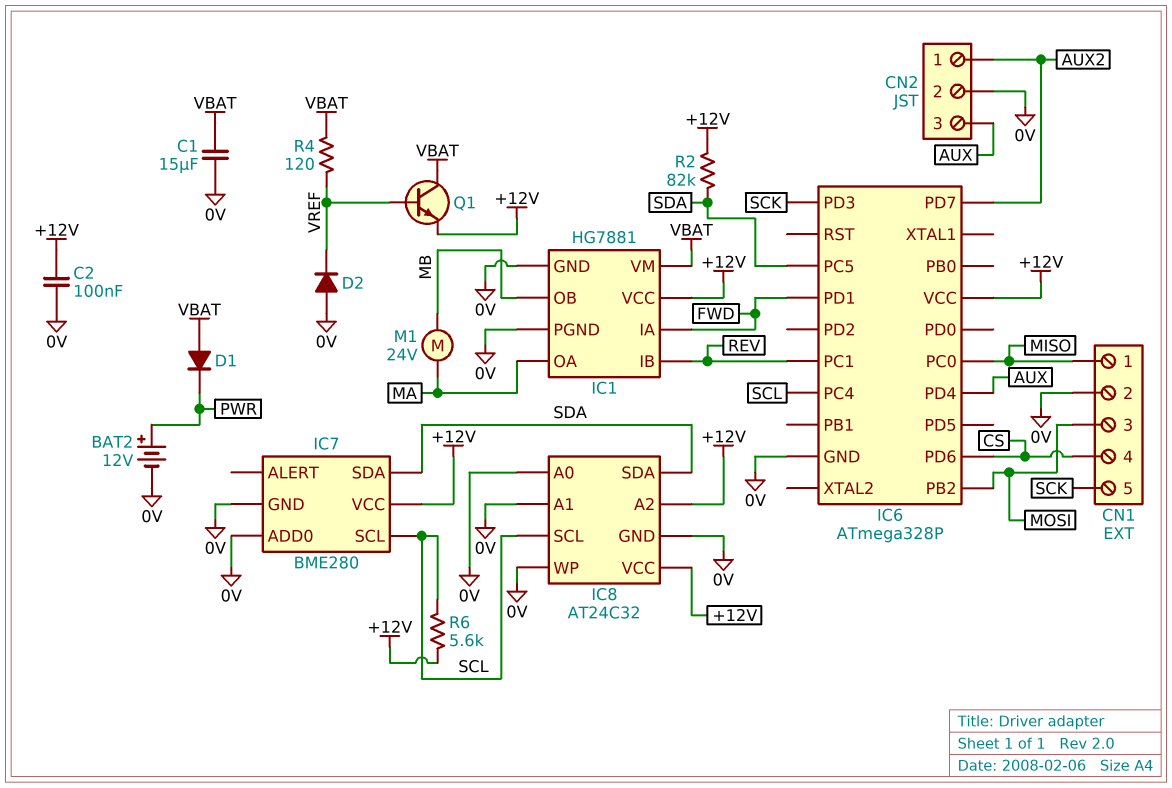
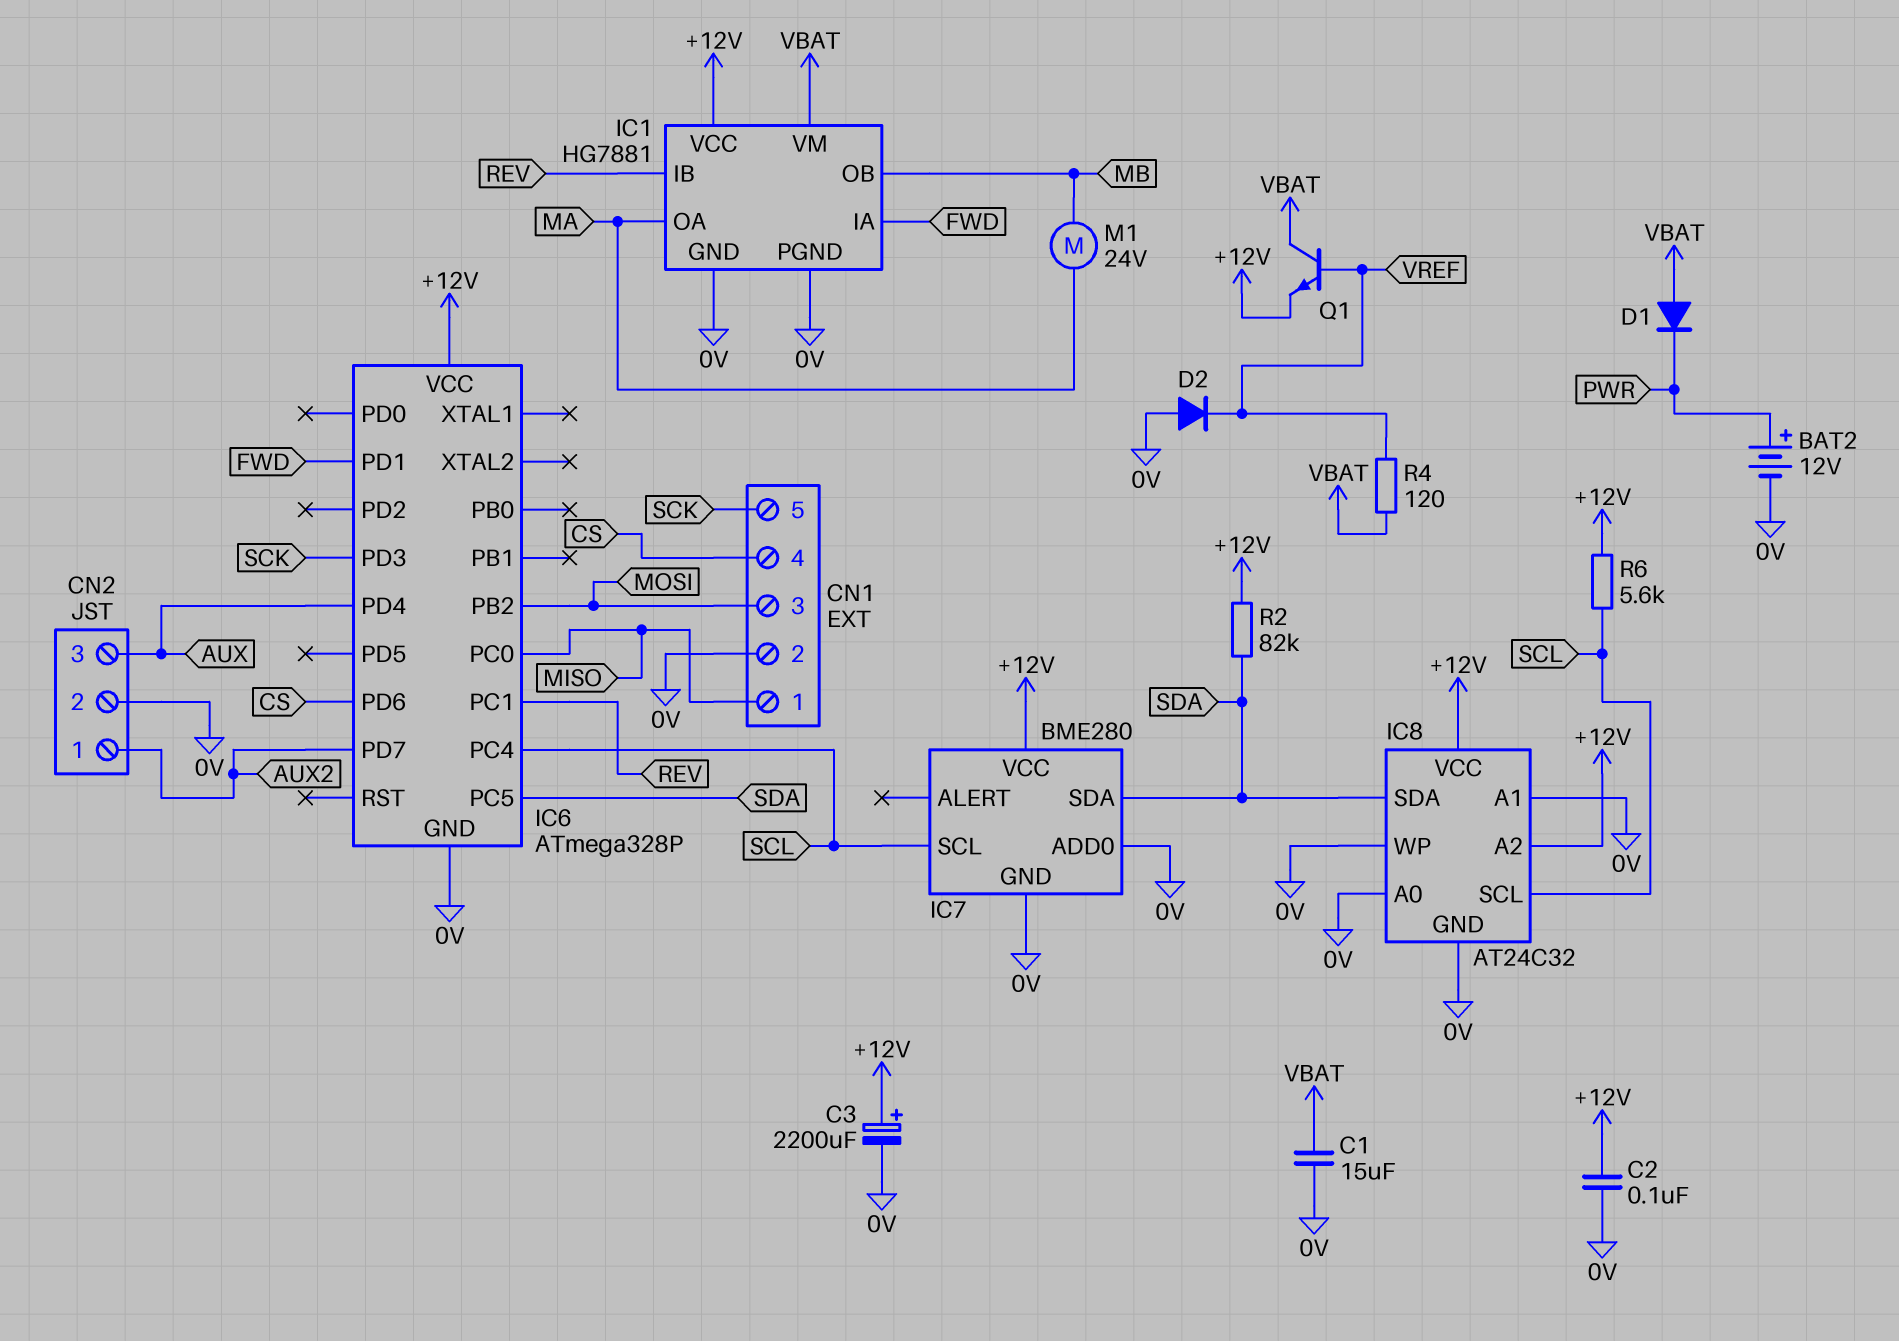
C3: none -> 2200uF (plus +12V, minus 0V)

